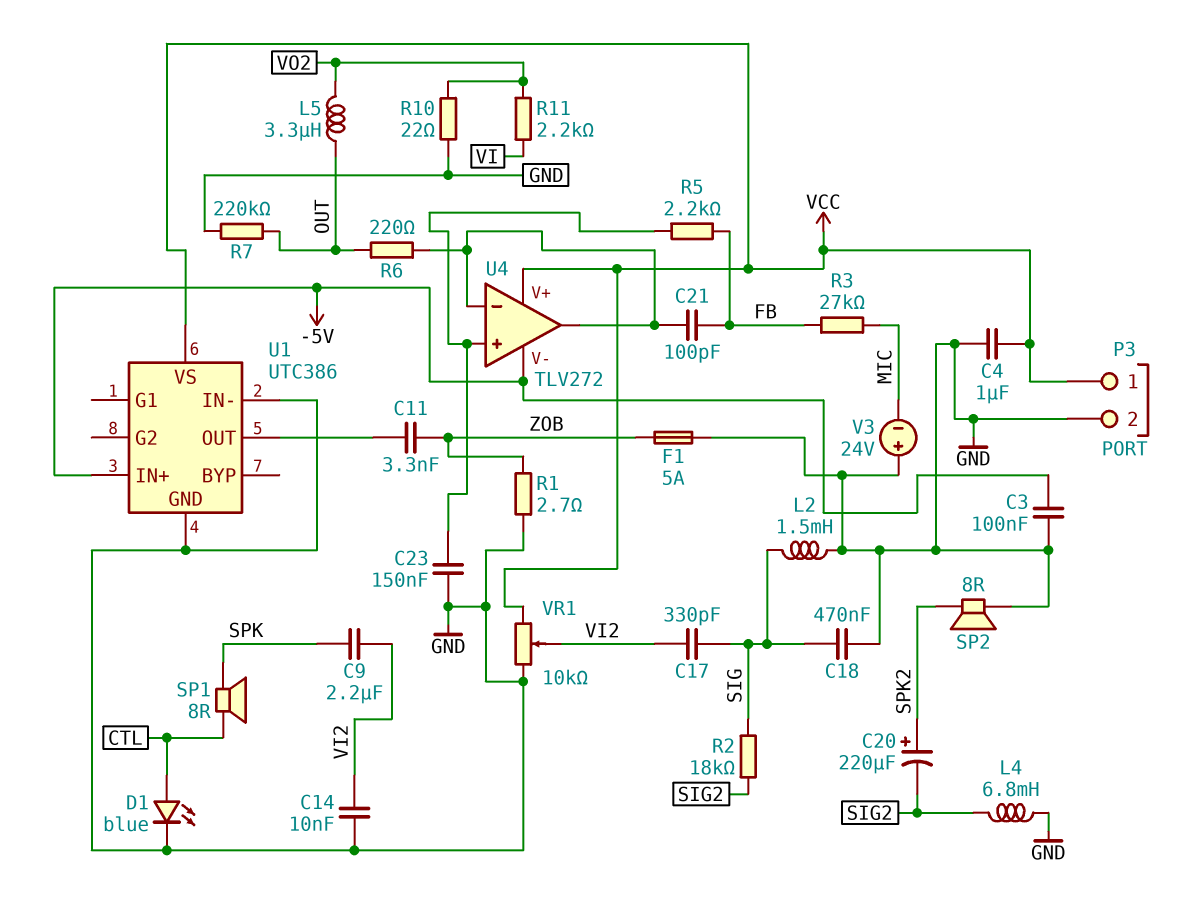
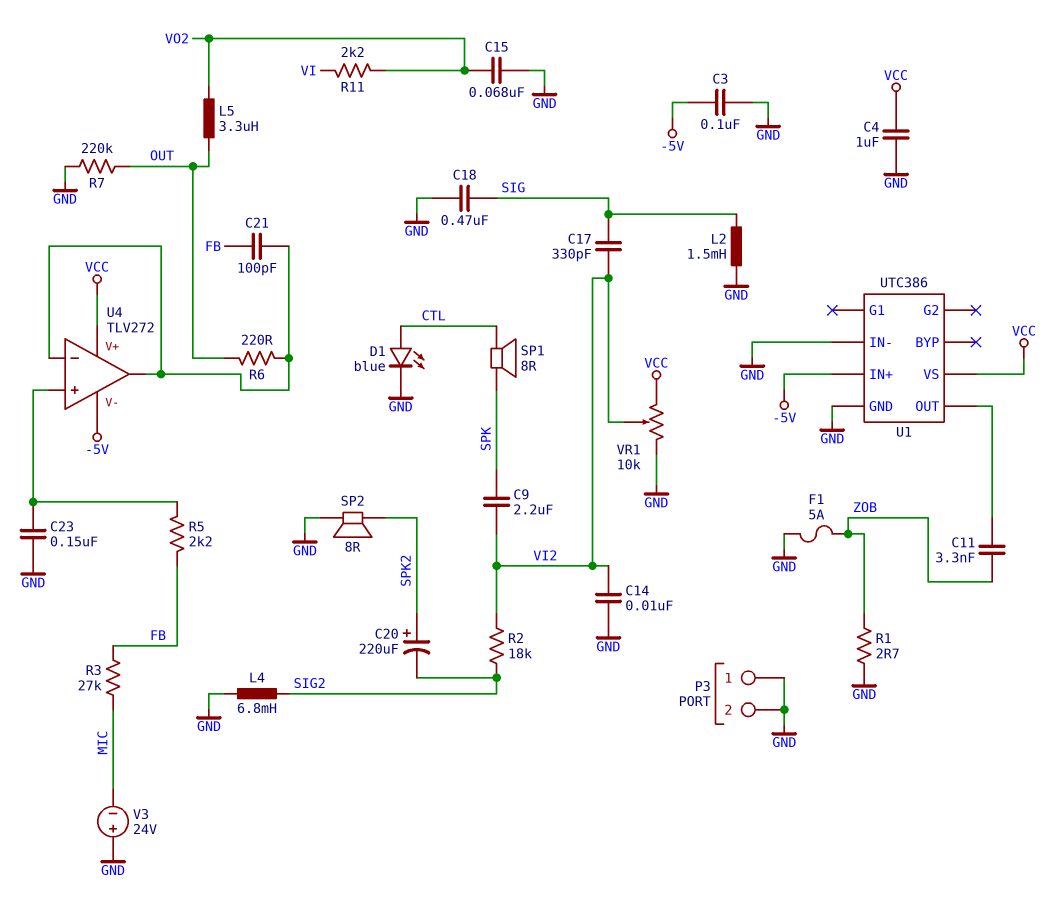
C15: none -> 68nF (GND, VO2)
P3 pin 1: VCC -> GND
R2: 18k (SIG, SIG2) -> 18k (SIG2, VI2)
R10: 22 (GND, VO2) -> none

